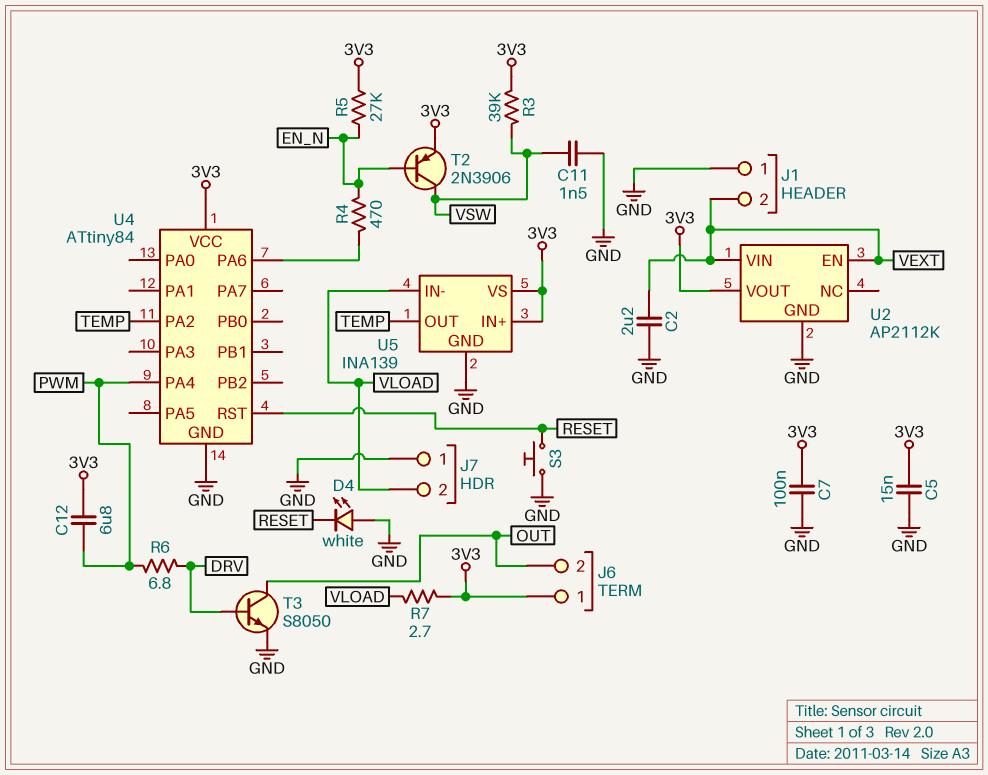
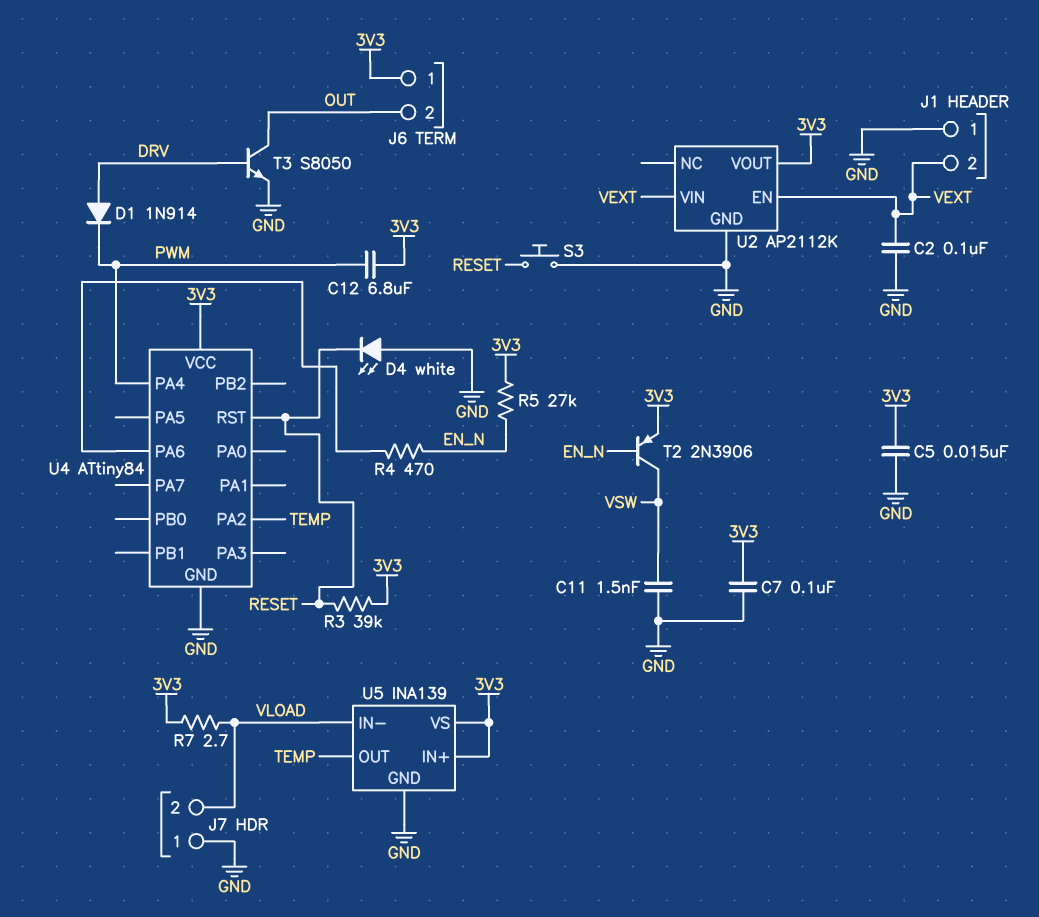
C2: 2.2uF (GND, VEXT) -> 100nF (GND, VEXT)
D1: none -> diode 1N914 (A DRV, K PWM)
R3: 39k (3V3, VSW) -> 39k (3V3, RESET)
R6: 6.8 (DRV, PWM) -> none

